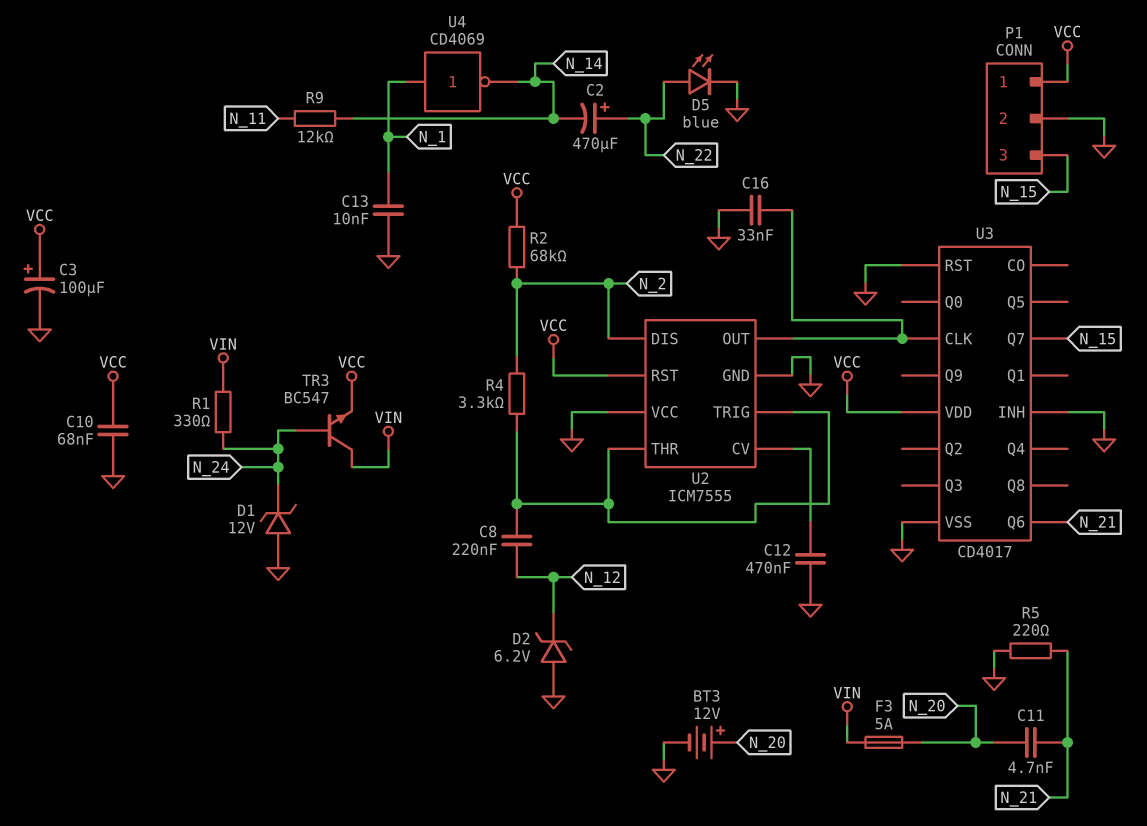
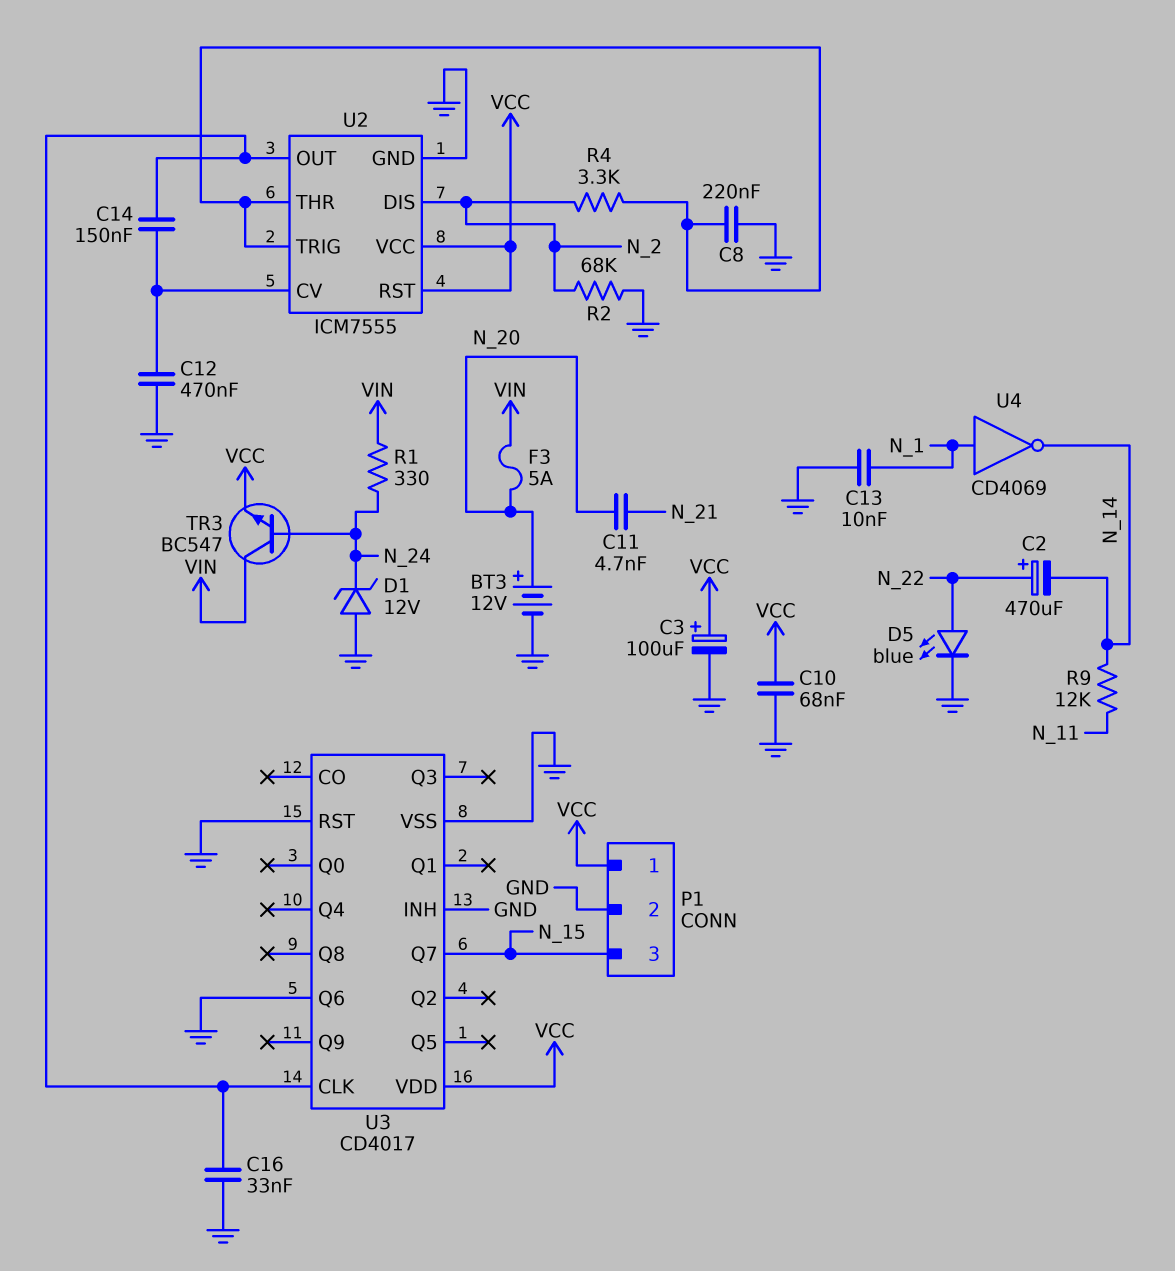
C8: 220nF (N_12, U2/THR) -> 220nF (GND, U2/THR)
C14: none -> 150nF (U2/CV, U2/OUT)
D2: zener 6.2V (A GND, K N_12) -> none
R2: 68k (N_2, VCC) -> 68k (GND, N_2)
R5: 220 (GND, N_21) -> none
U2 pin VCC: GND -> VCC
U3 pin Q6: N_21 -> GND

